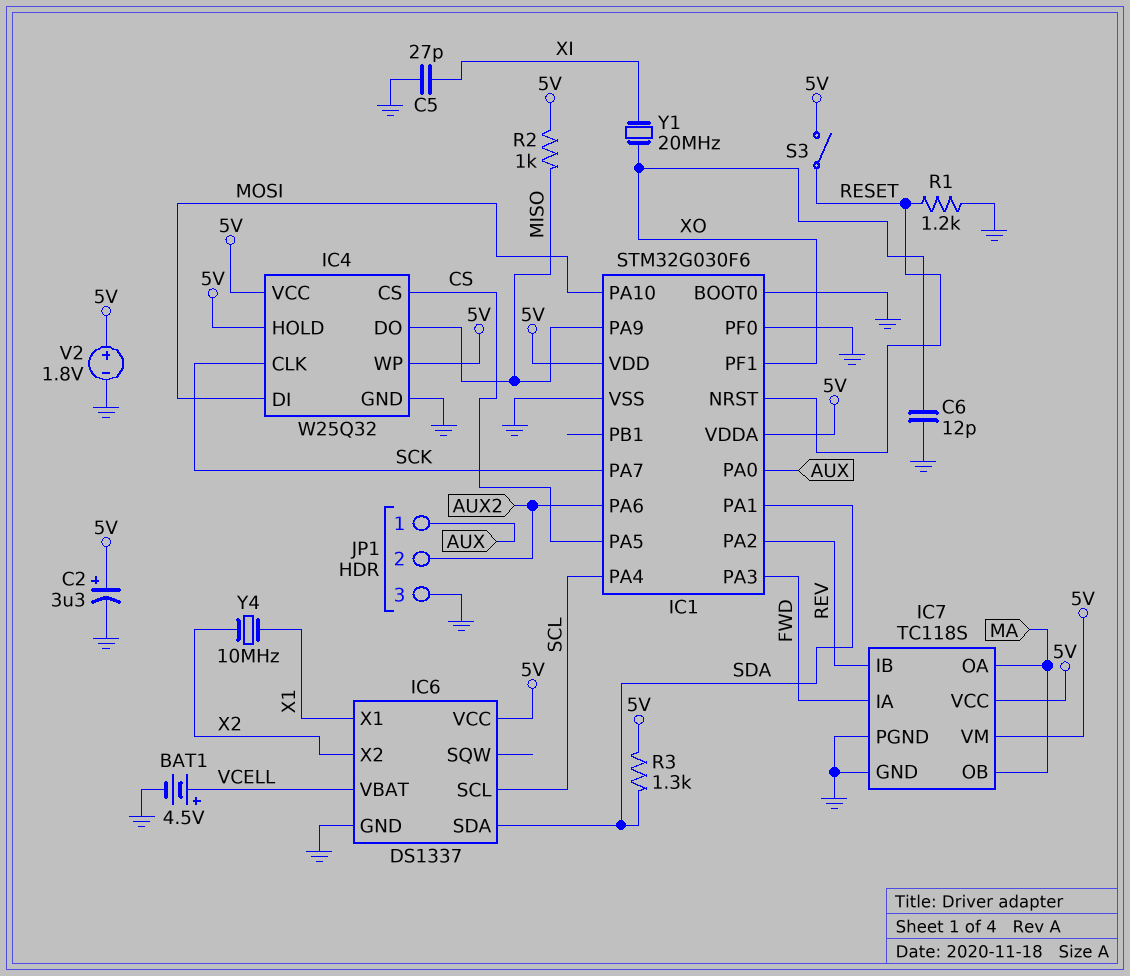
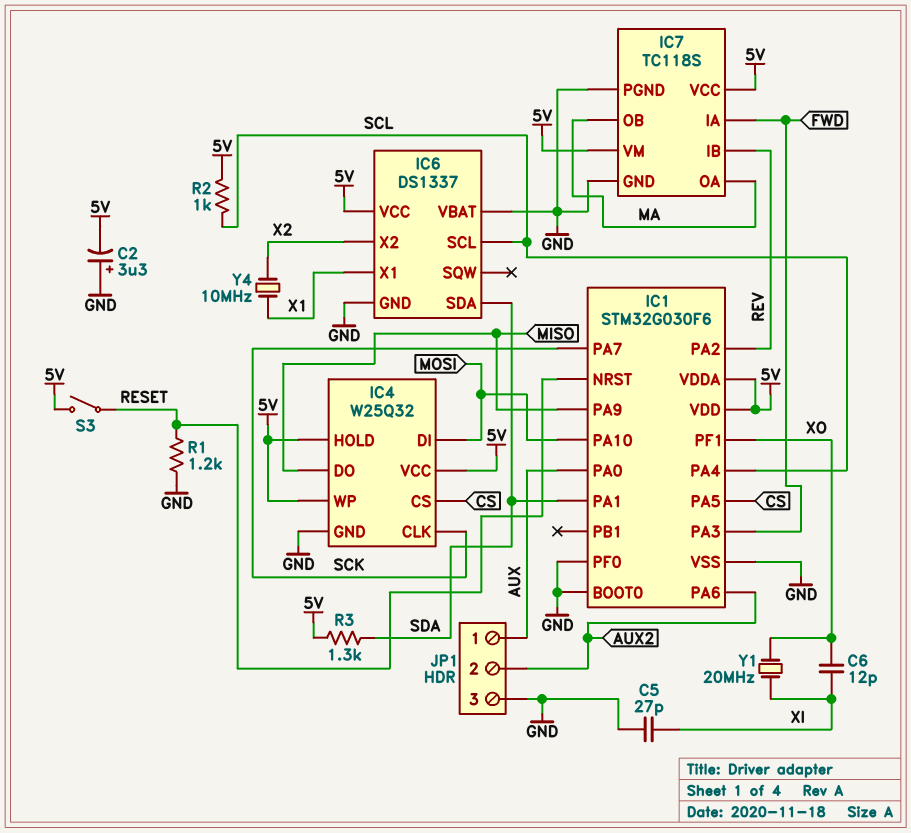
BAT1: 4.5V (plus VCELL, minus GND) -> none
C2: 3.3uF (plus 5V, minus GND) -> 3.3uF (plus GND, minus 5V)
C6: 12pF (GND, XO) -> 12pF (XI, XO)
IC6 pin VBAT: VCELL -> GND
R2: 1k (5V, MISO) -> 1k (5V, SCL)
V2: 1.8V (plus 5V, minus GND) -> none

